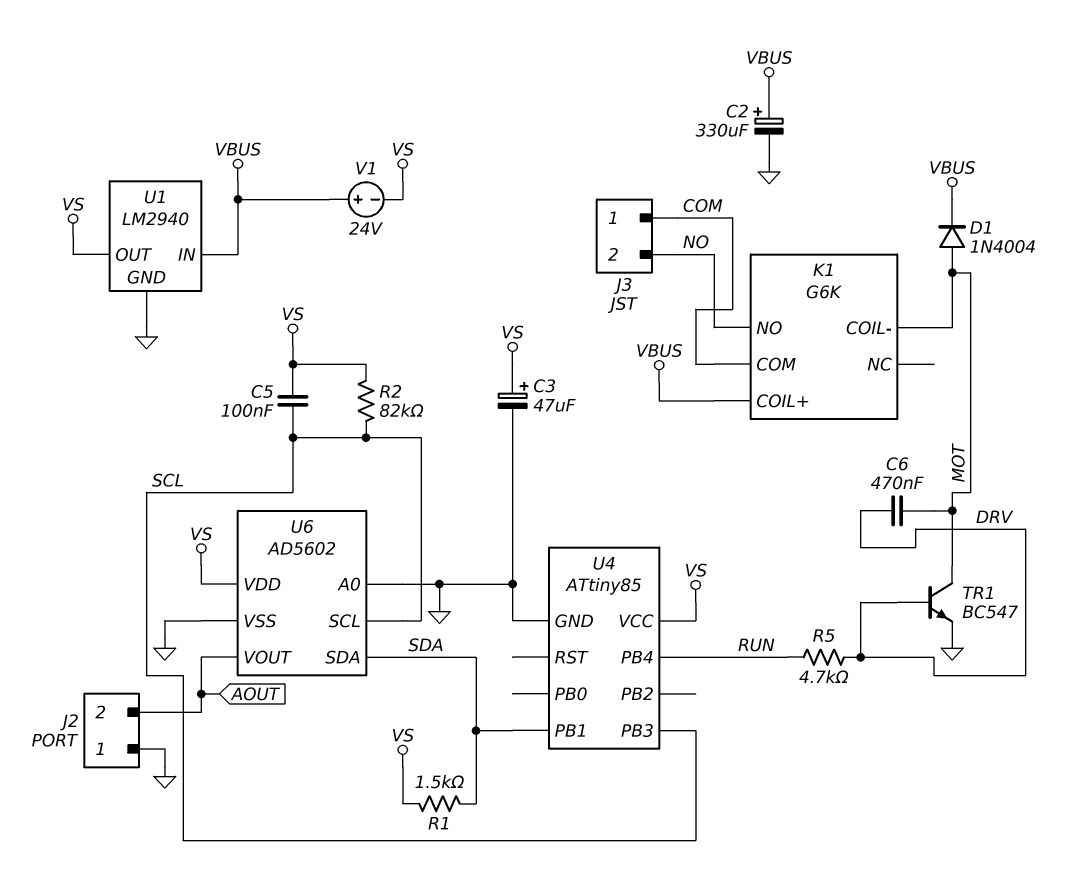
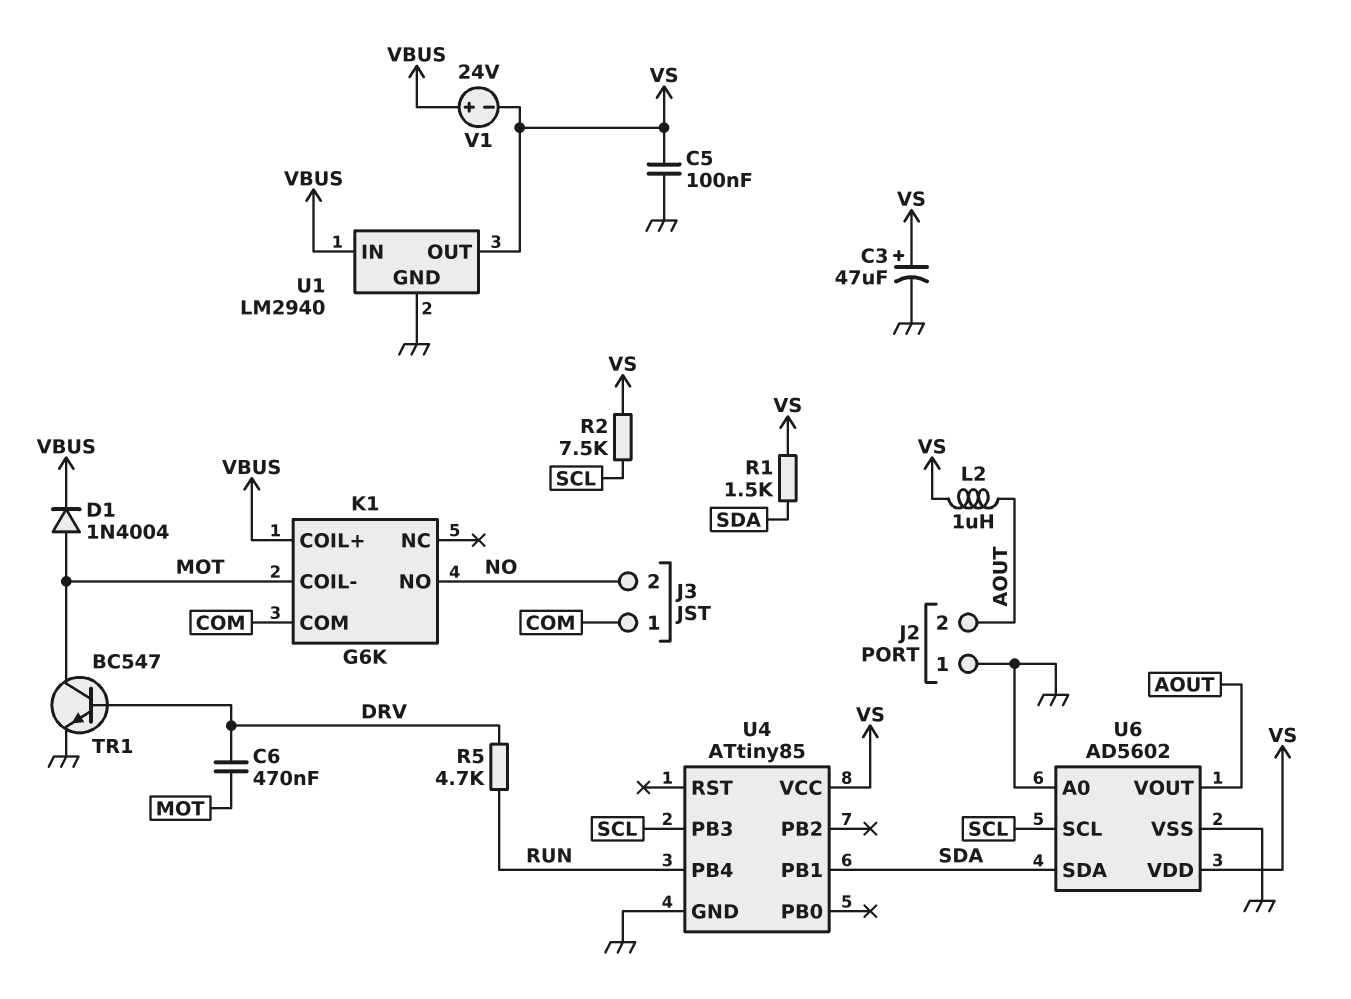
C2: 330uF (plus VBUS, minus GND) -> none
C5: 100nF (SCL, VS) -> 100nF (GND, VS)
L2: none -> 1uH (AOUT, VS)
R2: 82k (SCL, VS) -> 7.5k (SCL, VS)

